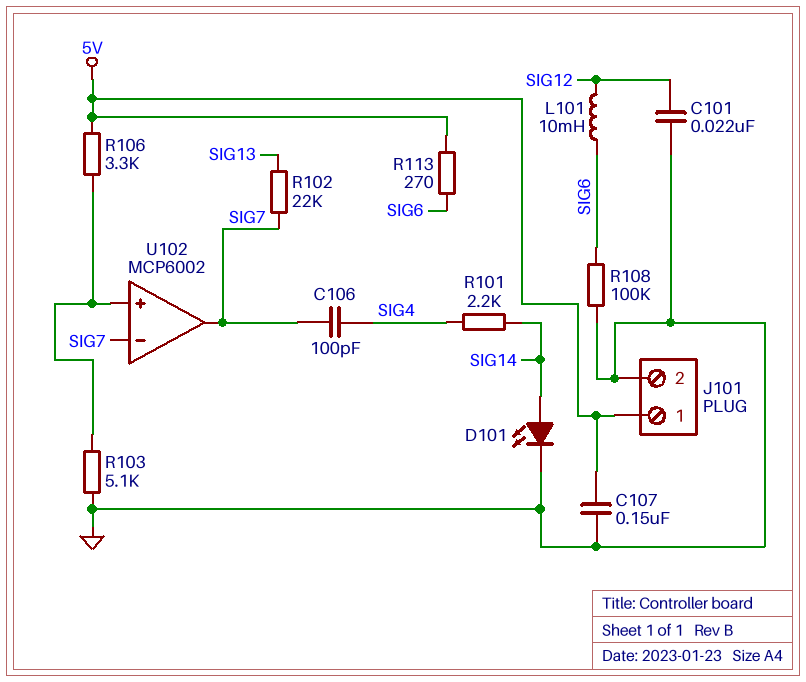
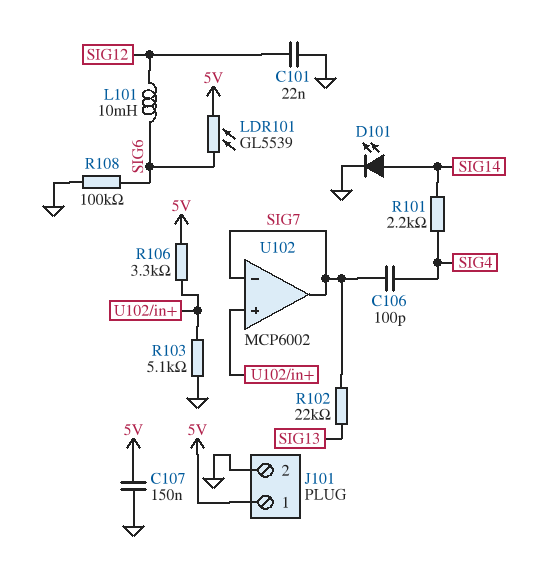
LDR101: none -> GL5539 (5V, SIG6)
R113: 270 (5V, SIG6) -> none

